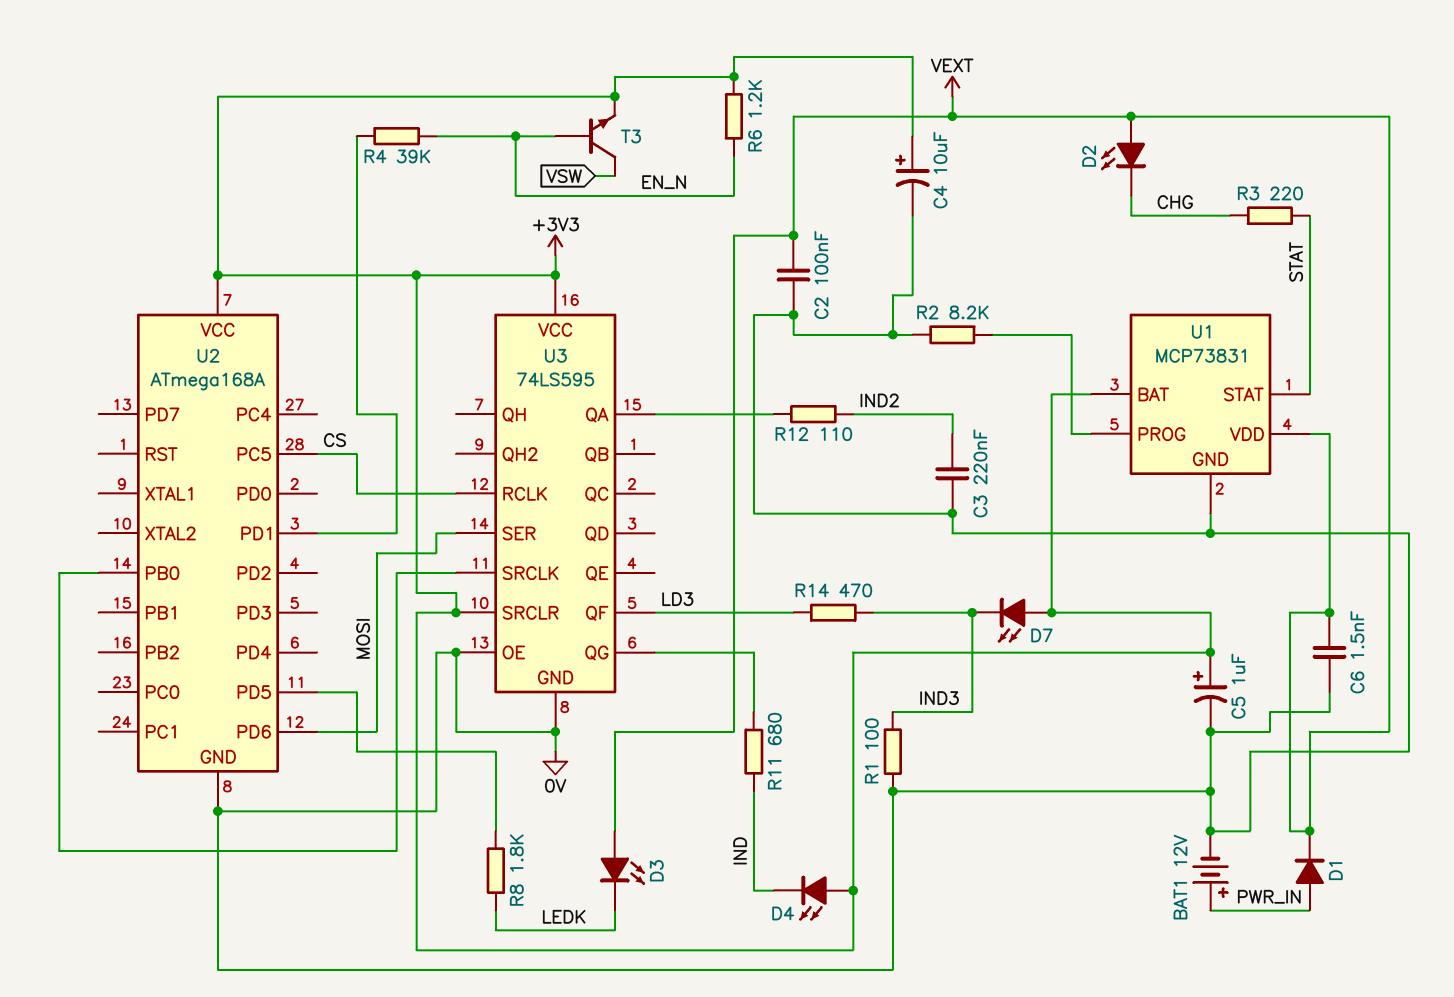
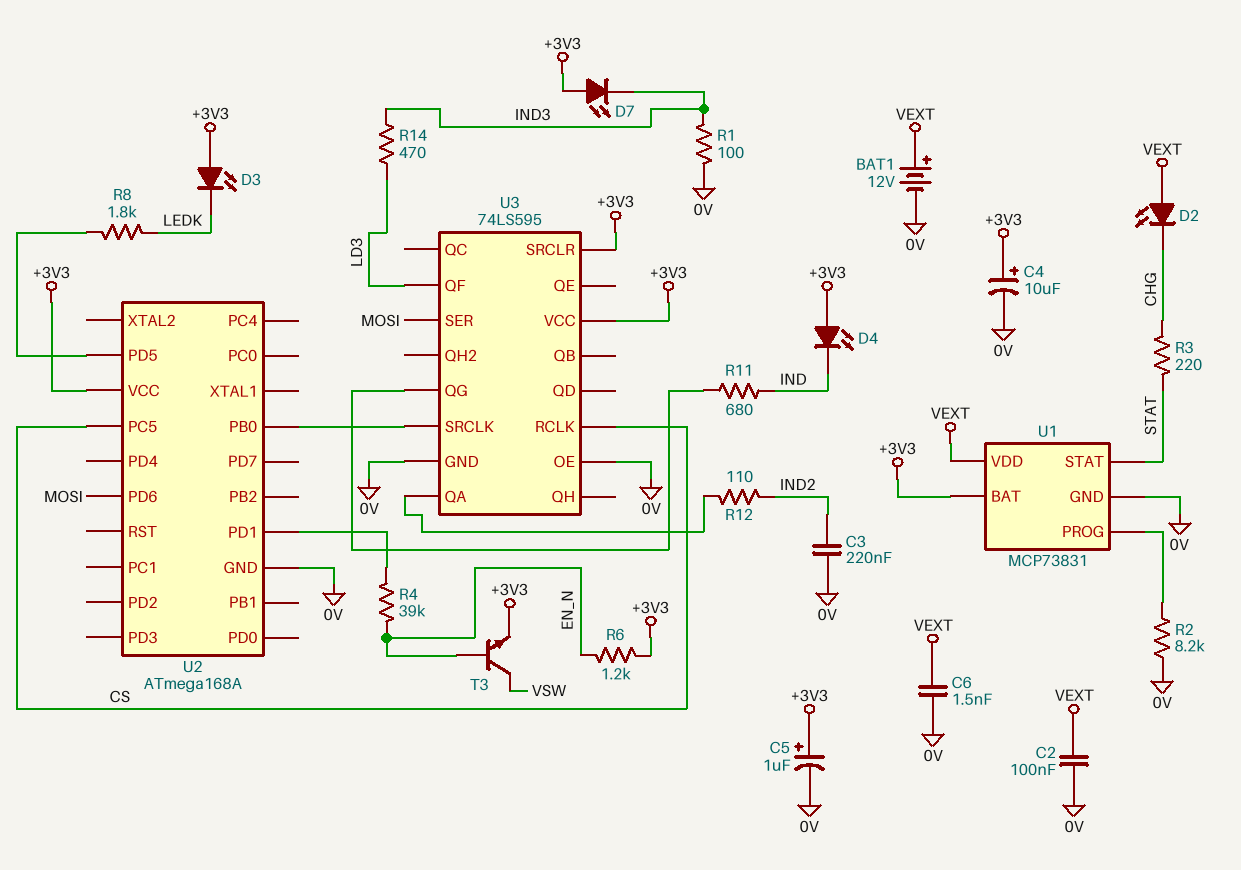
BAT1: 12V (plus PWR_IN, minus 0V) -> 12V (plus VEXT, minus 0V)
D1: diode (A PWR_IN, K VEXT) -> none
D3: LED (A VEXT, K LEDK) -> LED (A +3V3, K LEDK)

